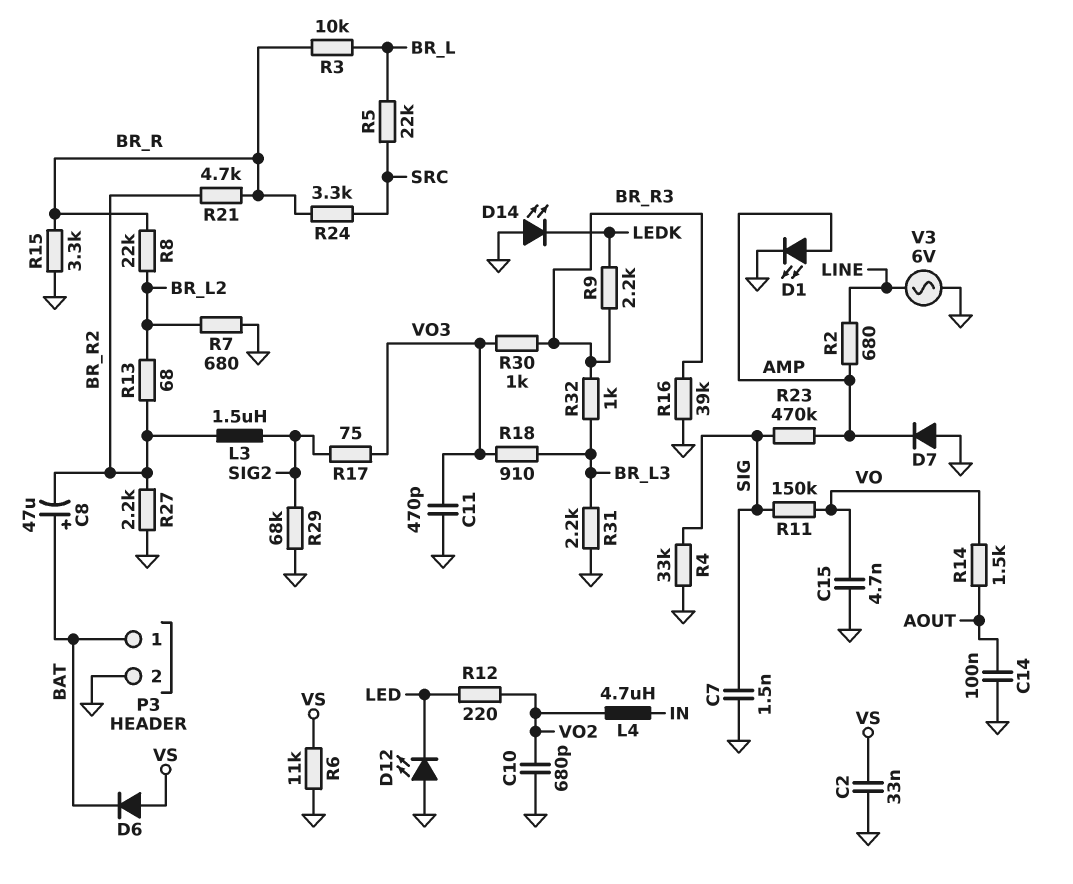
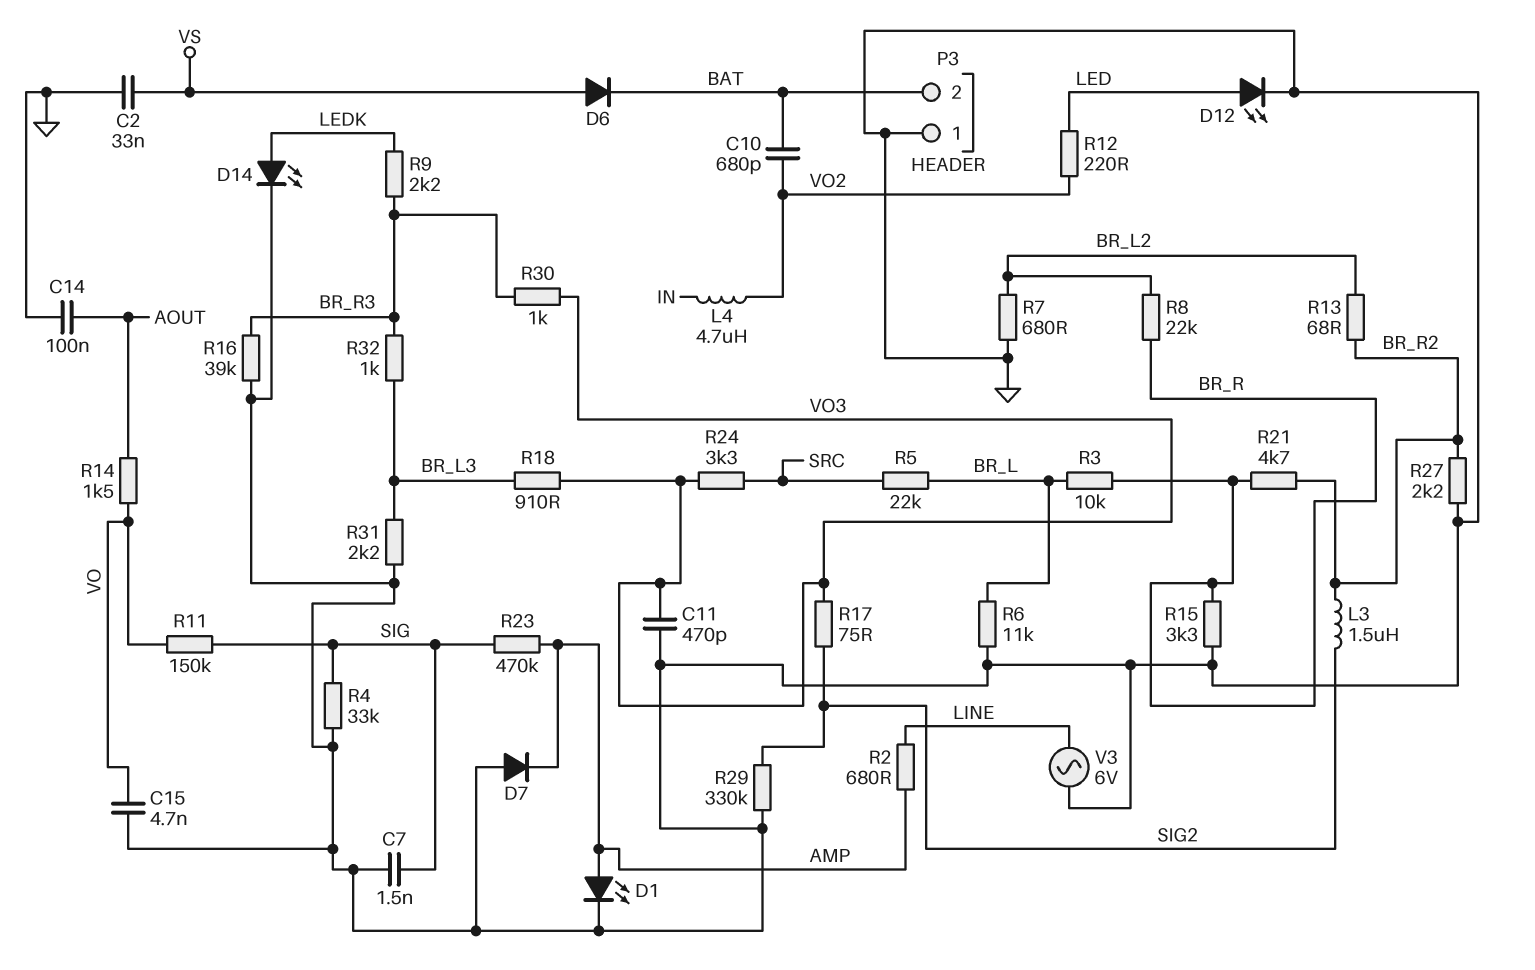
C8: 47uF (plus BAT, minus BR_R2) -> none
C10: 680pF (GND, VO2) -> 680pF (BAT, VO2)
D12: LED (A GND, K LED) -> LED (A LED, K GND)
D14: LED (A GND, K LEDK) -> LED (A LEDK, K GND)
P3 pin 1: BAT -> GND
P3 pin 2: GND -> BAT
R6: 11k (GND, VS) -> 11k (BR_L, GND)
R24: 3.3k (BR_R, SRC) -> 3.3k (SRC, VO3)
R29: 68k (GND, SIG2) -> 330k (GND, SIG2)

